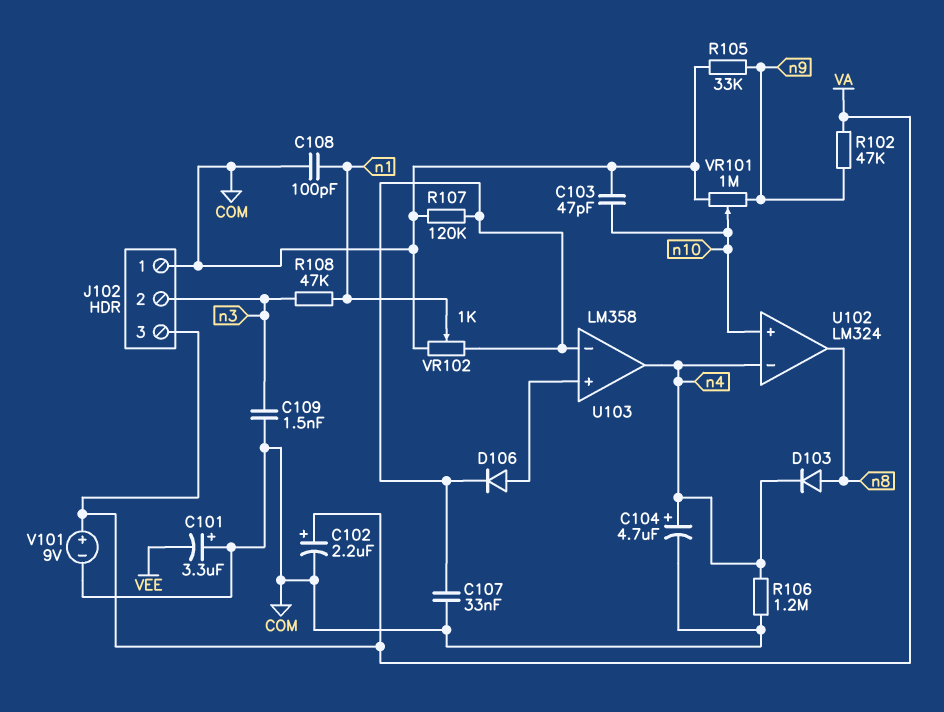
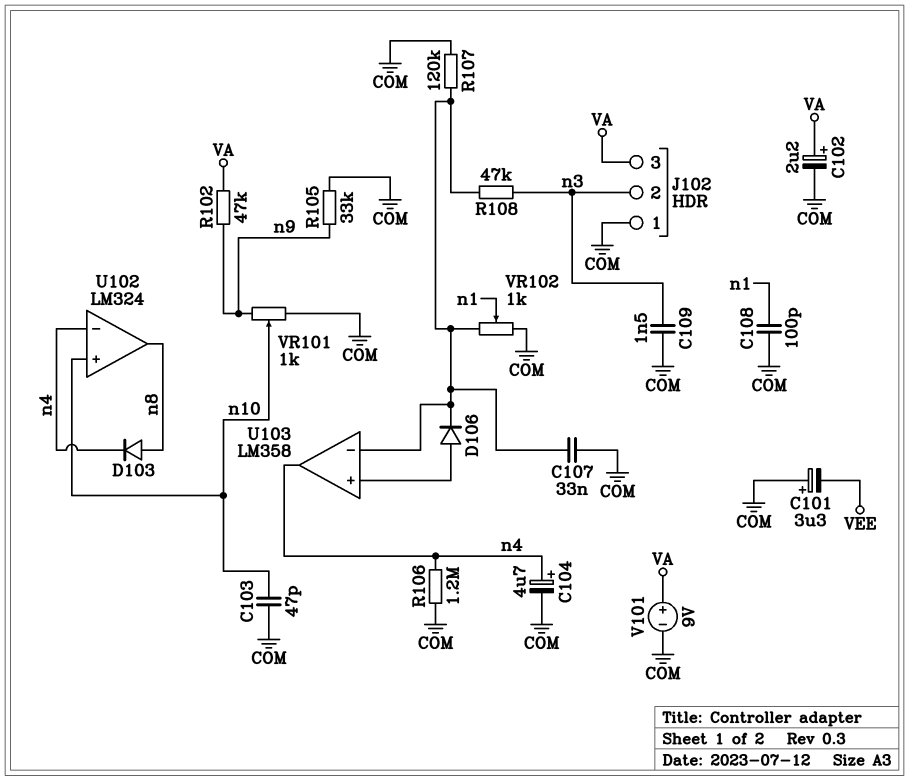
R108: 47k (n1, n3) -> 47k (U103/in-, n3)
VR101: 1M (COM, n9, wiper n10) -> 1k (COM, n9, wiper n10)

